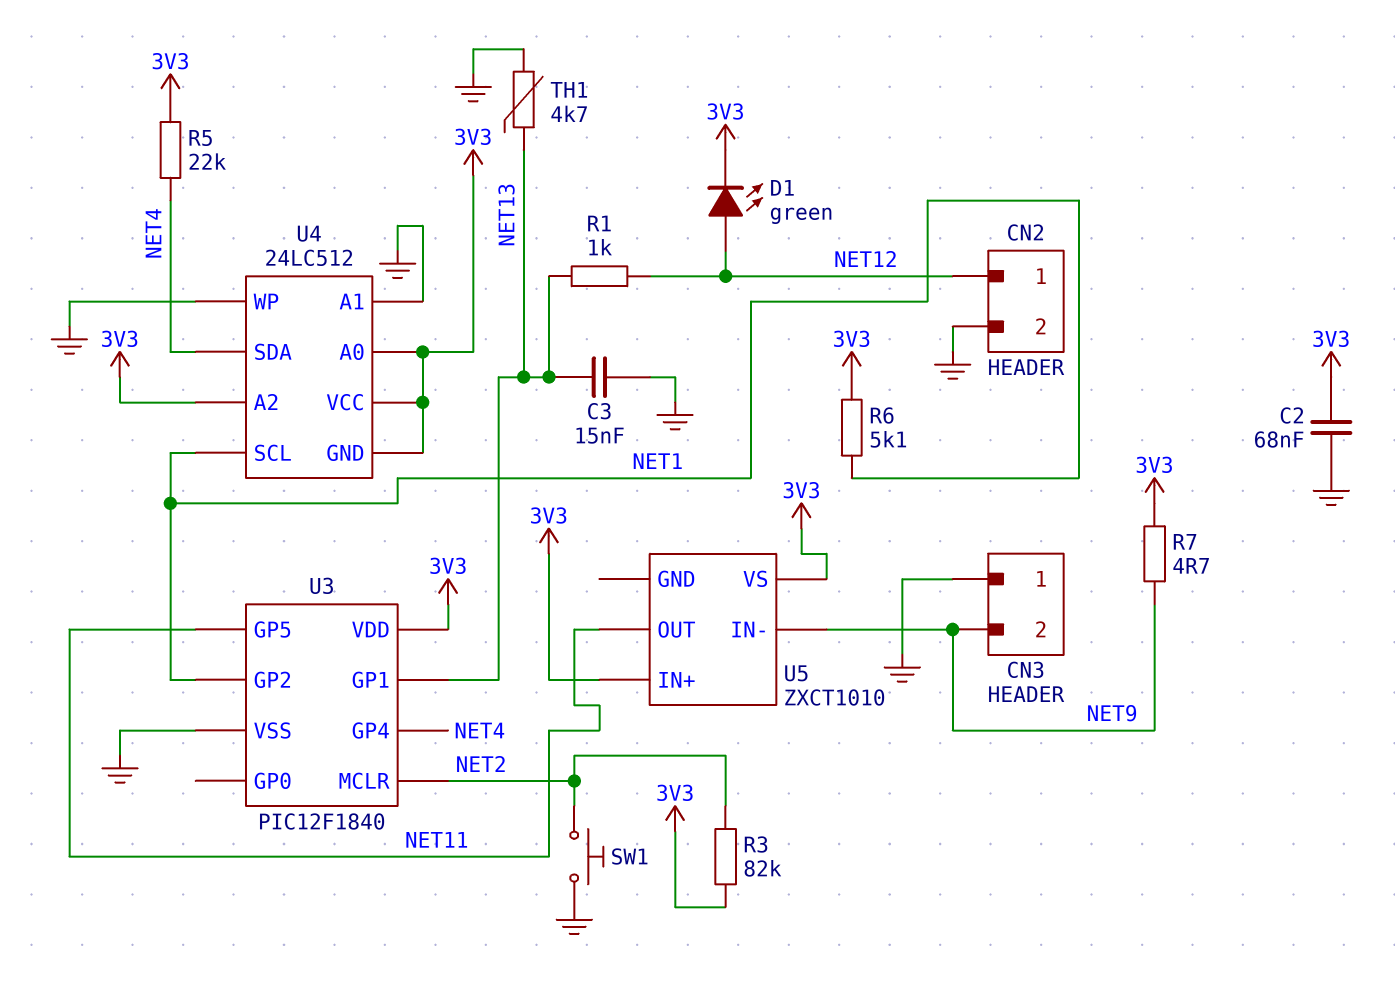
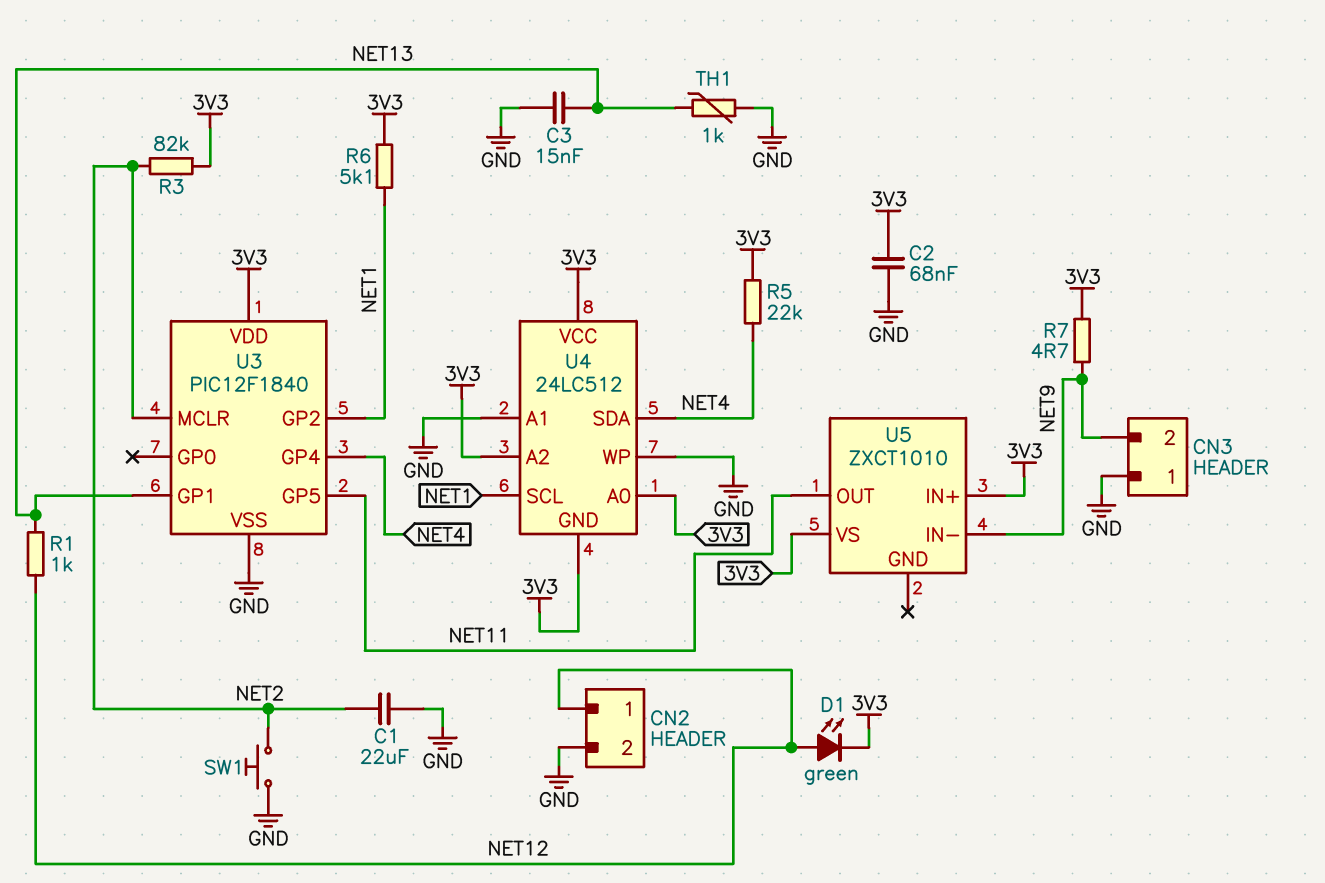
C1: none -> 22uF (GND, NET2)
TH1: 4.7k (GND, NET13) -> 1k (GND, NET13)

